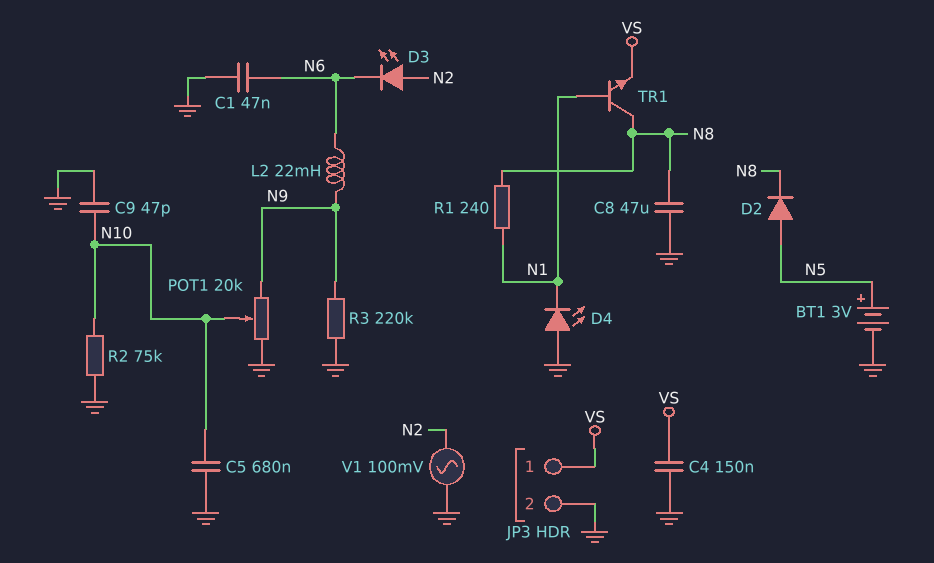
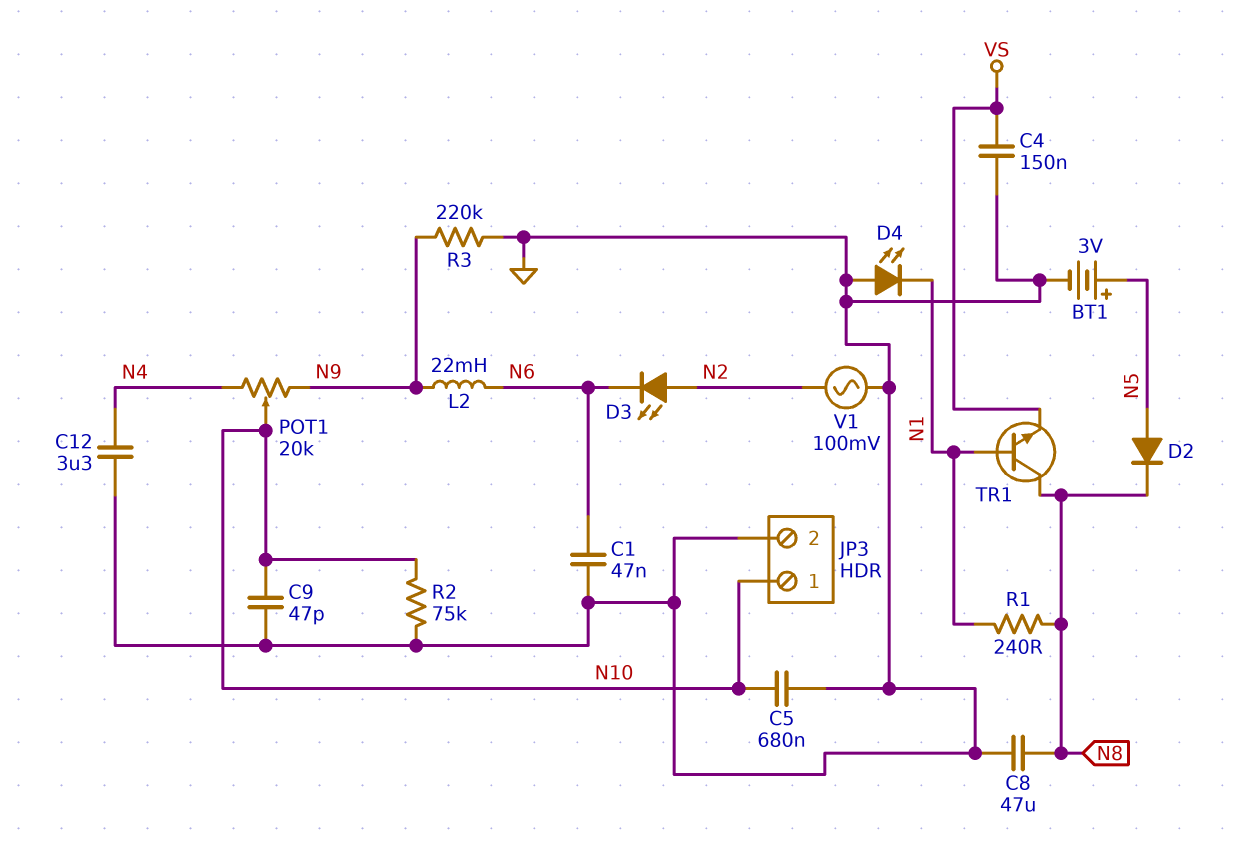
C12: none -> 3.3uF (GND, N4)
JP3 pin 1: VS -> N10
POT1: 20k (GND, N9, wiper N10) -> 20k (N4, N9, wiper N10)

